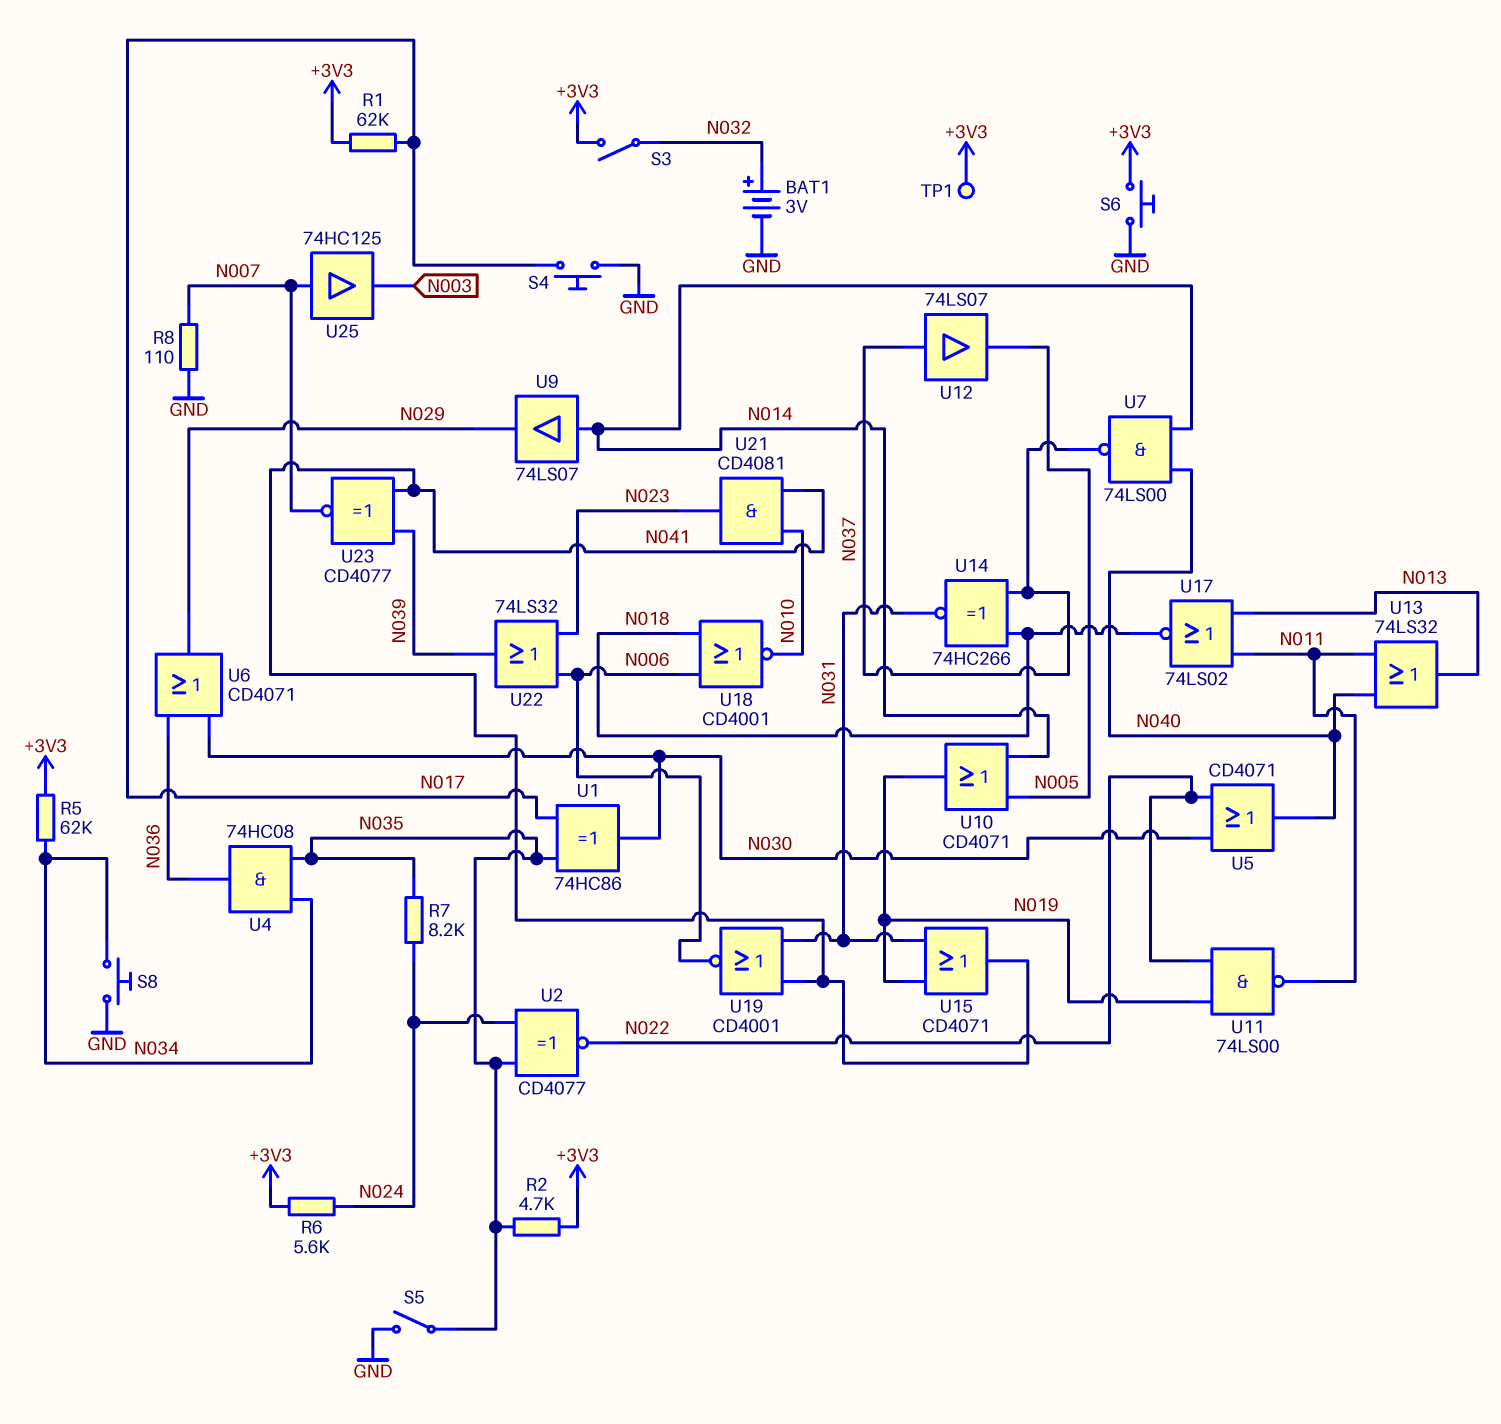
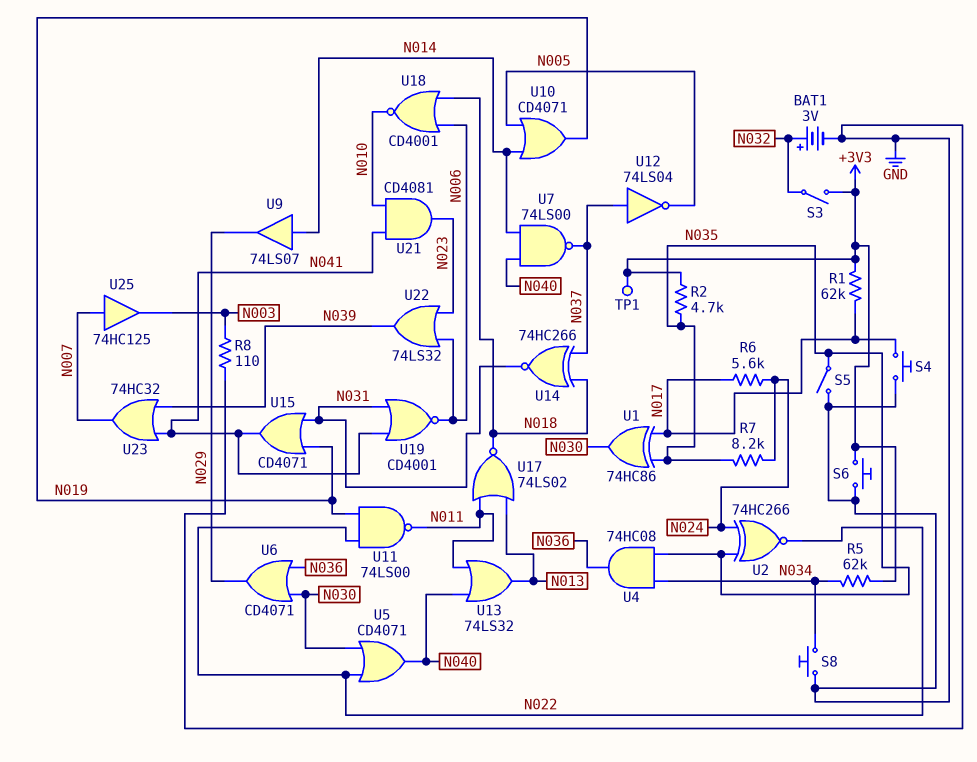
R6: 5.6k (+3V3, N024) -> 5.6k (N017, N024)
R8: 110 (GND, N007) -> 110 (GND, N003)
U2: XNOR CD4077 (in N024, in N035, out N022) -> XNOR 74HC266 (in N024, in N035, out N022)
U12: buffer 74LS07 (in N037, out N005) -> NOT 74LS04 (in N037, out N005)
U23: XNOR CD4077 (in N039, in N041, out N007) -> OR 74HC32 (in N039, in N041, out N007)

